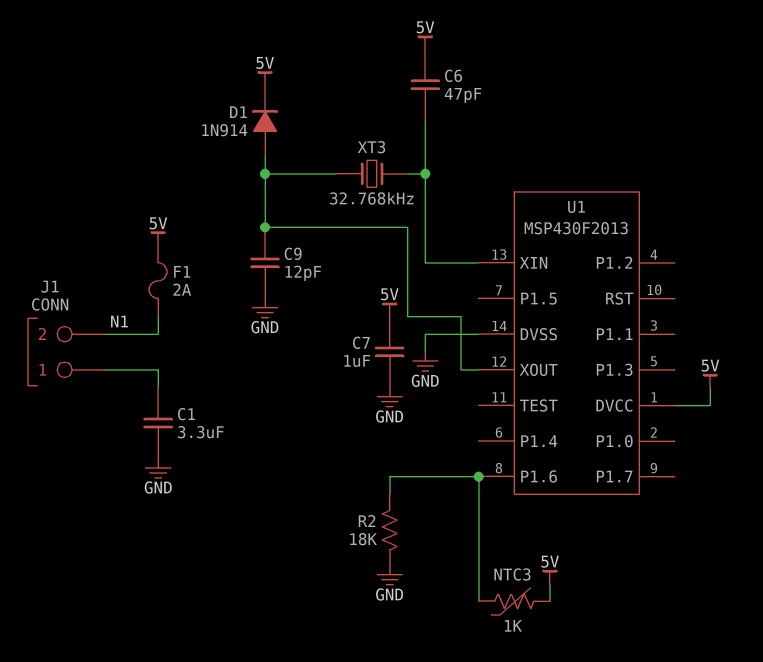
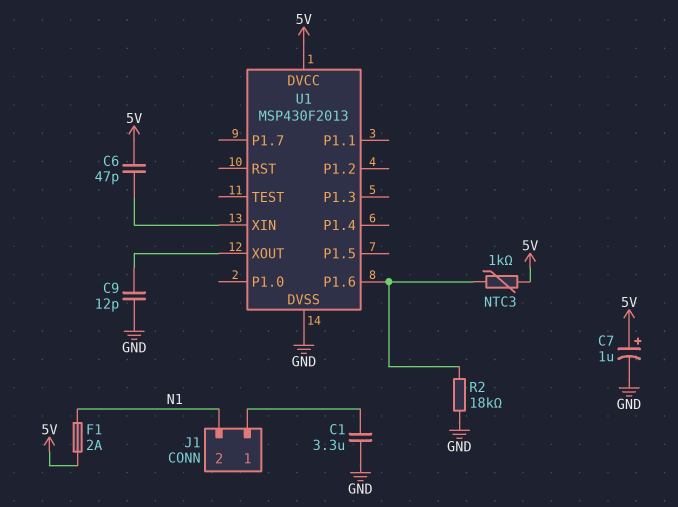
C7: 1uF (5V, GND) -> 1uF (plus 5V, minus GND)
D1: diode 1N914 (A U1/XOUT, K 5V) -> none
XT3: 32.768kHz (U1/XIN, U1/XOUT) -> none

